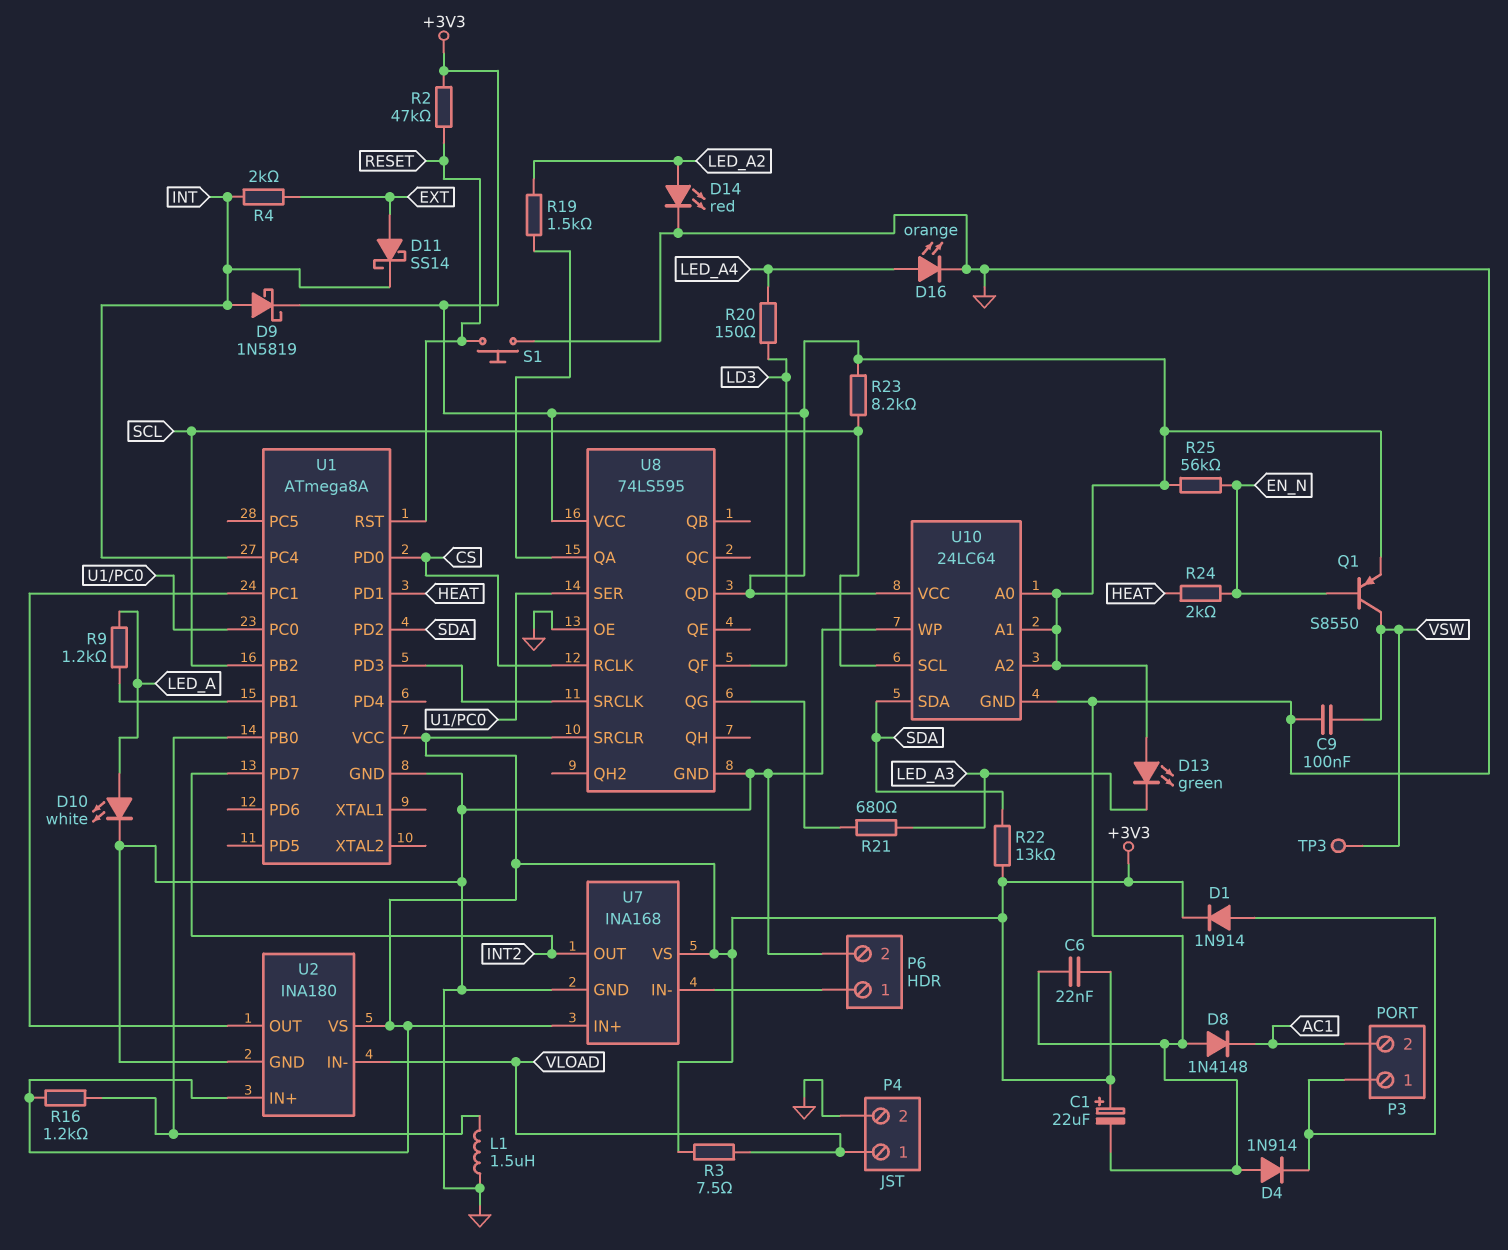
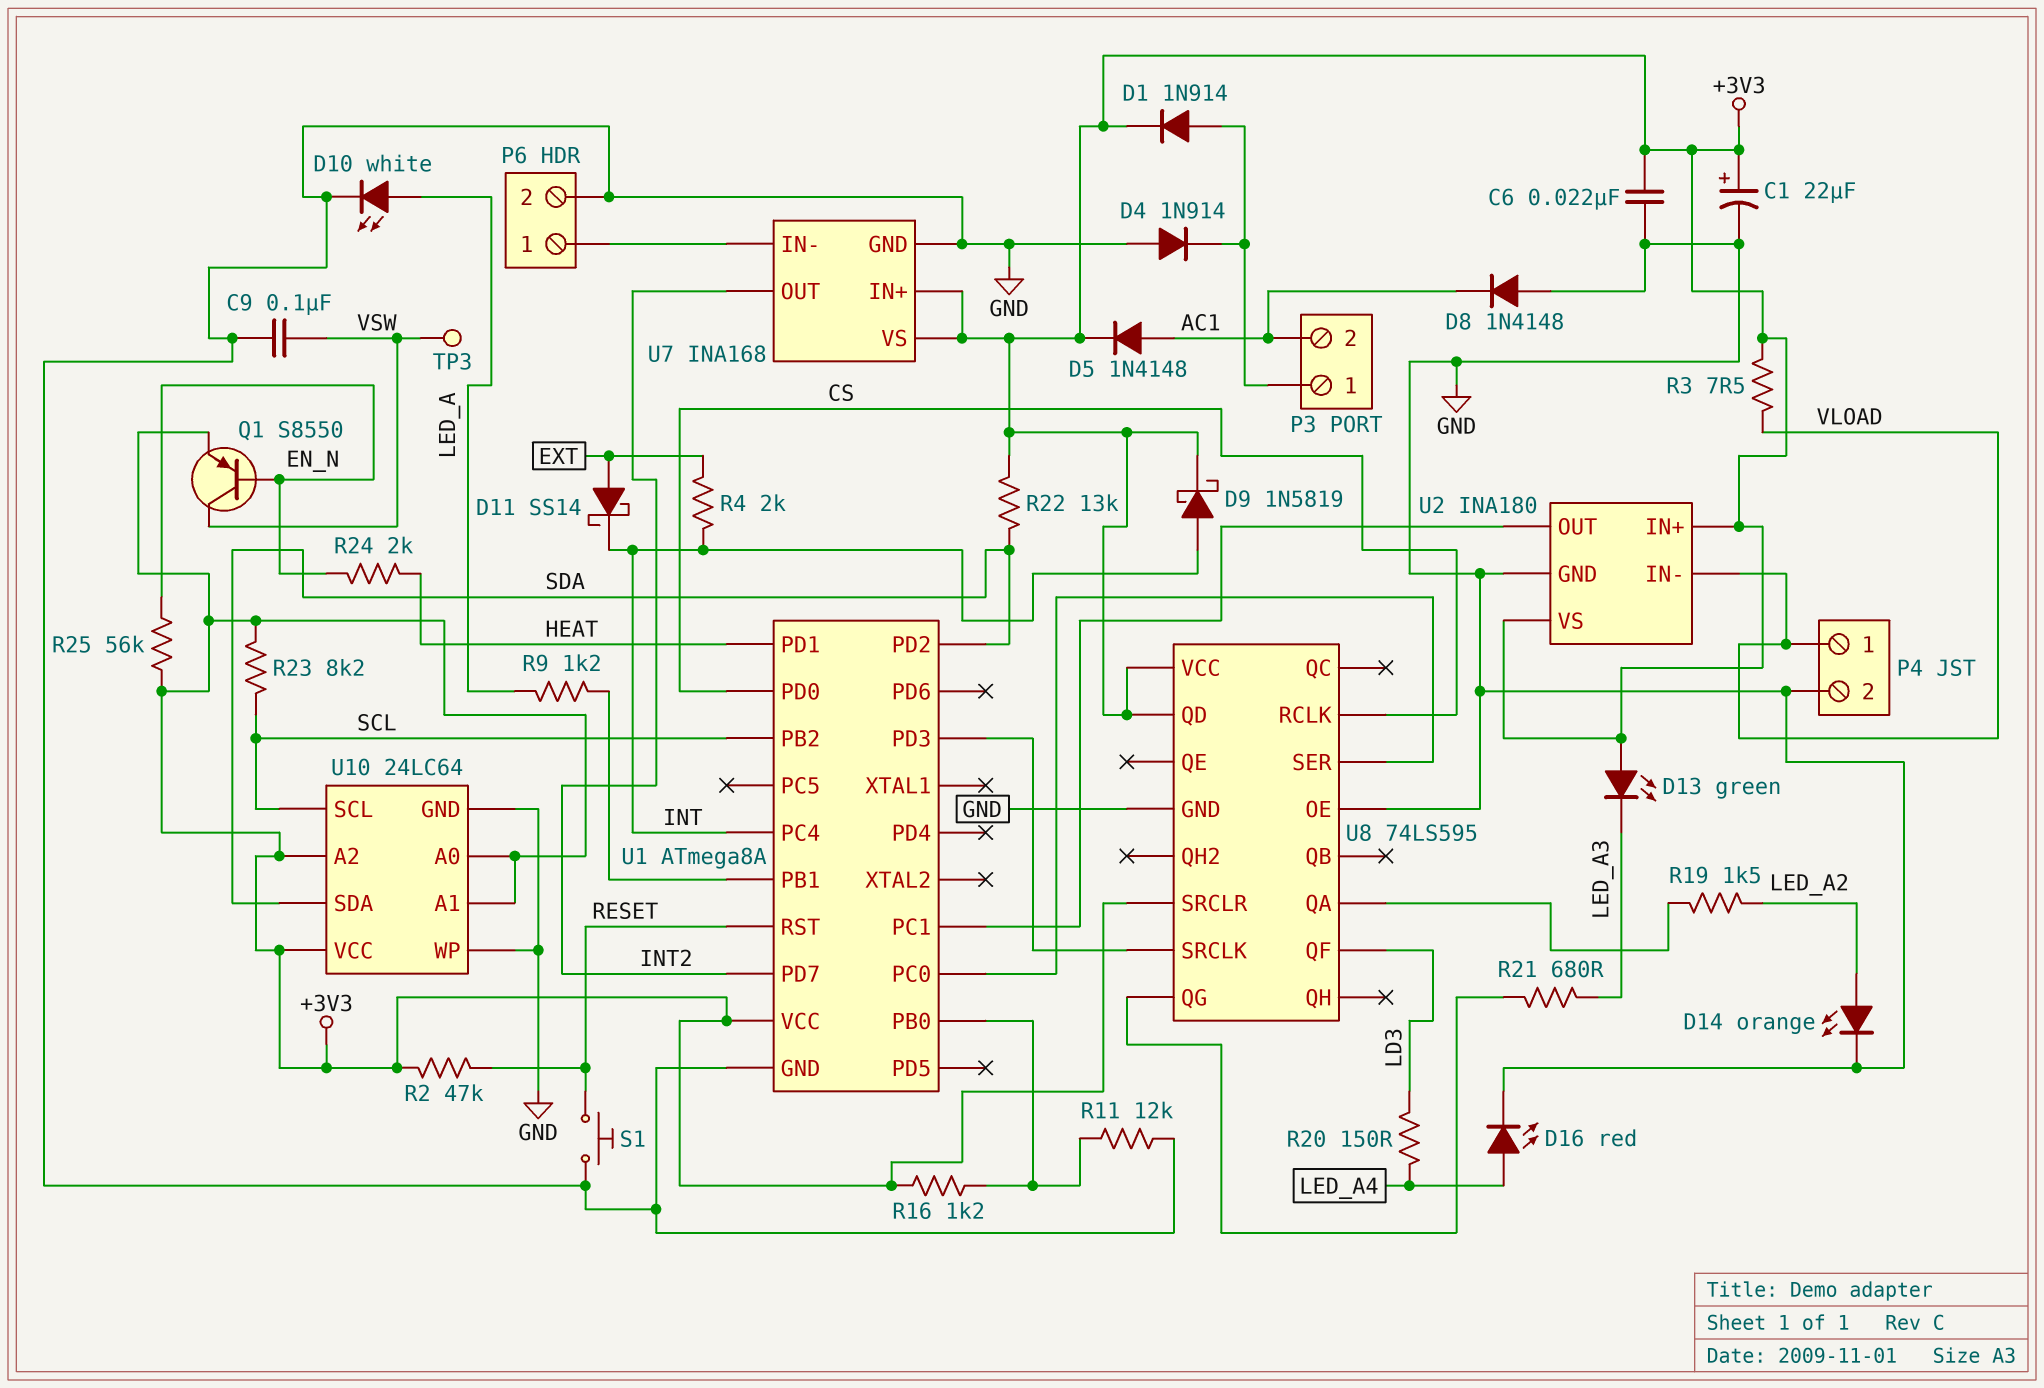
D5: none -> diode 1N4148 (A AC1, K +3V3)
D14: LED red (A LED_A2, K GND) -> LED orange (A LED_A2, K GND)
D16: LED orange (A LED_A4, K GND) -> LED red (A LED_A4, K GND)
L1: 1.5uH (GND, U1/PB0) -> none
R11: none -> 12k (GND, U1/PB0)

